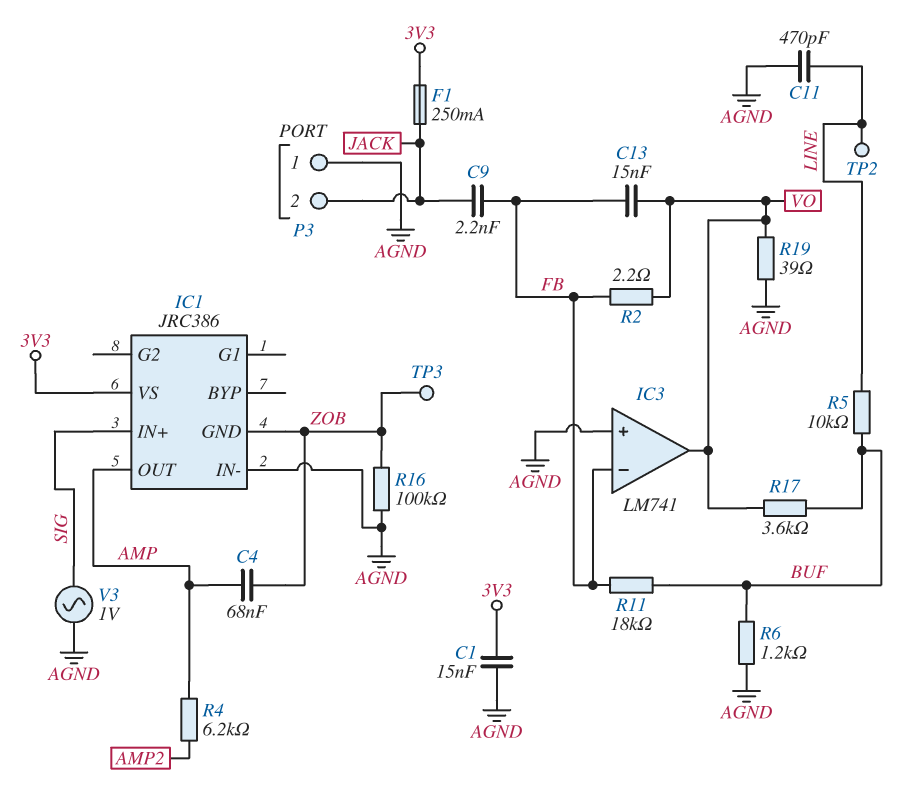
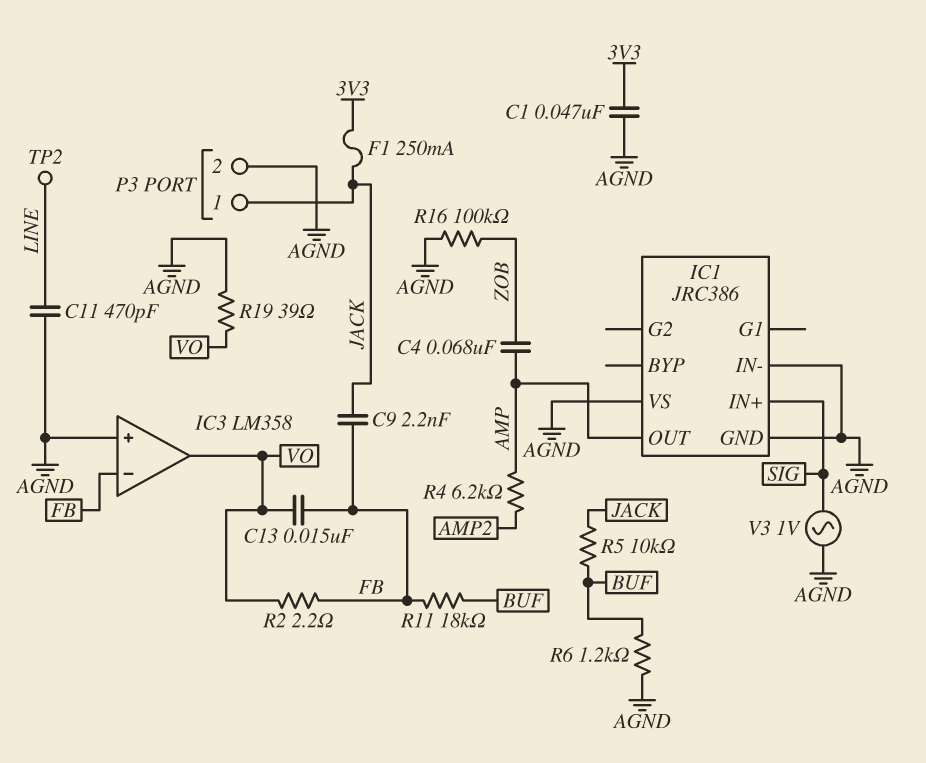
C1: 15nF (3V3, AGND) -> 47nF (3V3, AGND)
IC1 pin GND: ZOB -> AGND
IC1 pin VS: 3V3 -> AGND
IC3: LM741 -> LM358
P3 pin 1: AGND -> JACK
P3 pin 2: JACK -> AGND
R5: 10k (BUF, LINE) -> 10k (BUF, JACK)
R17: 3.6k (BUF, VO) -> none
TP3: test point (ZOB) -> none

